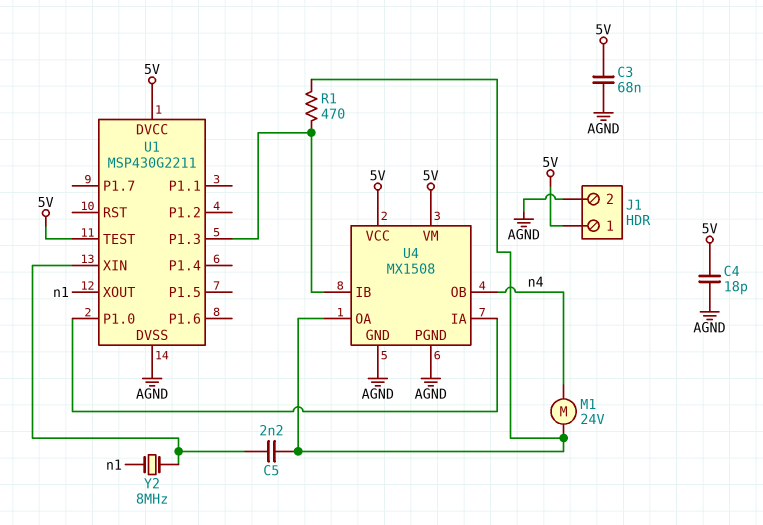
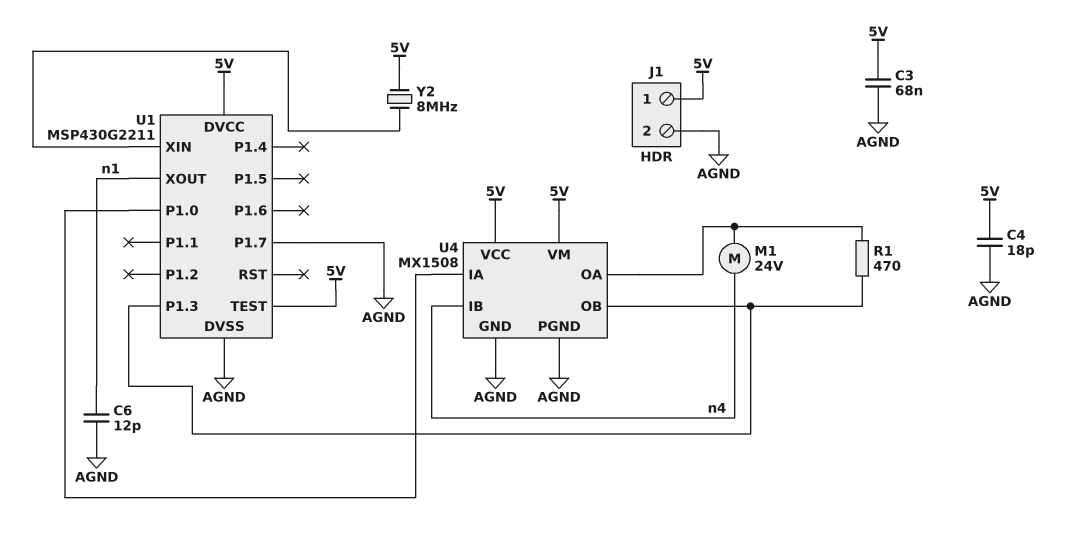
C5: 2.2nF (U1/XIN, U4/OA) -> none
C6: none -> 12pF (AGND, n1)
U1 pin P1.7: none -> AGND
U4 pin IB: U1/P1.3 -> n4
U4 pin OB: n4 -> U1/P1.3
Y2: 8MHz (U1/XIN, n1) -> 8MHz (5V, U1/XIN)

